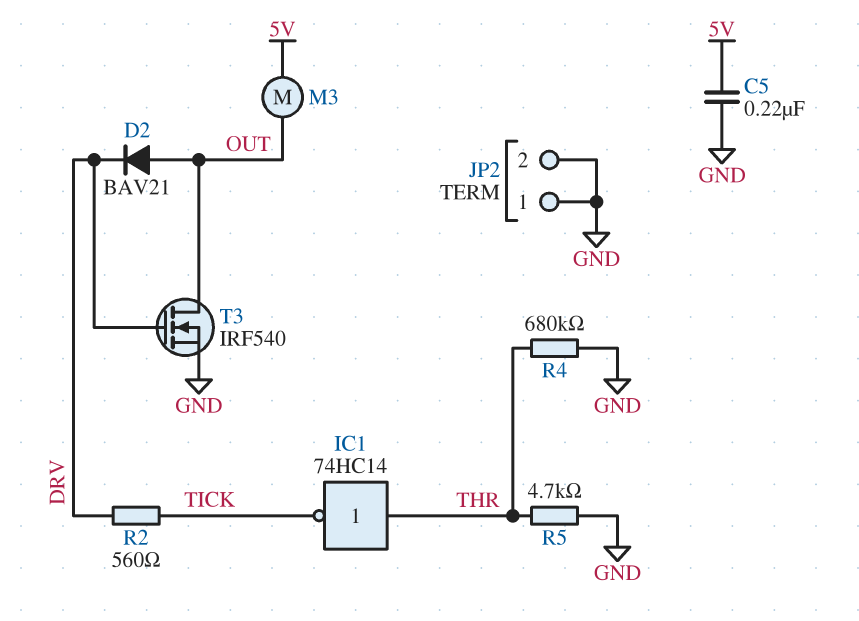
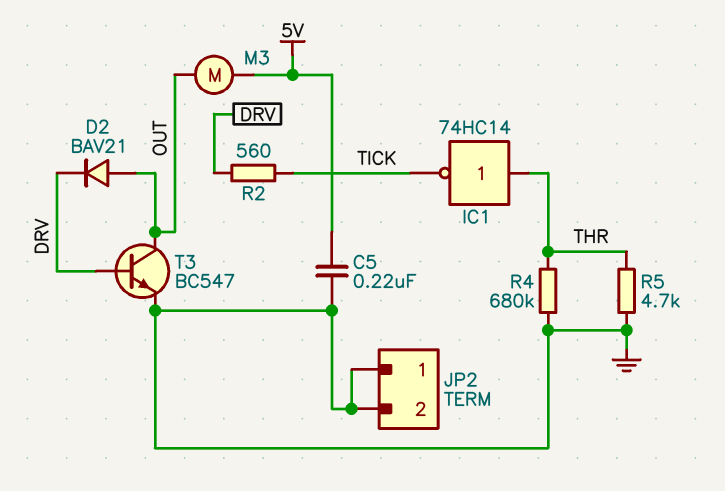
T3: NMOS IRF540 (G DRV, D OUT, S GND) -> NPN BC547 (B DRV, C OUT, E GND)

